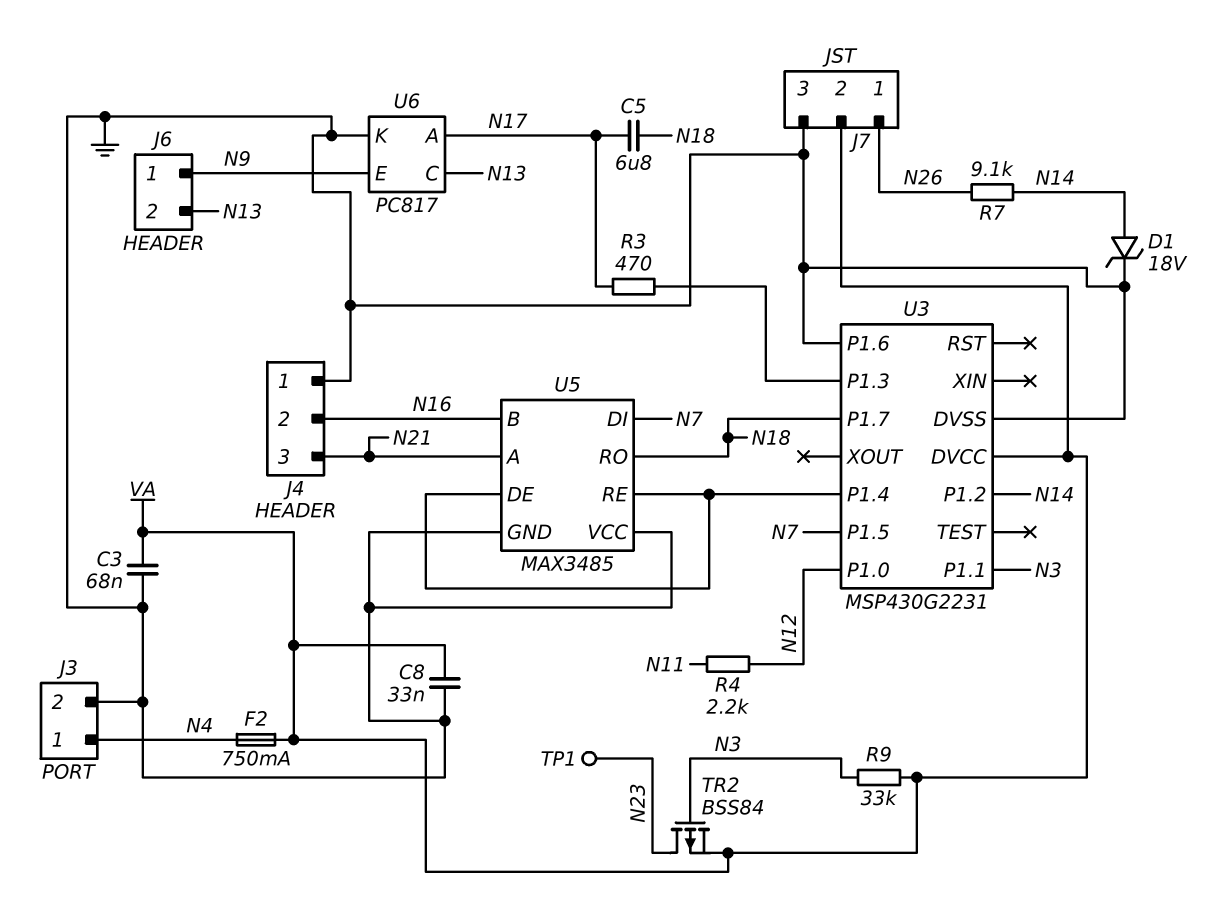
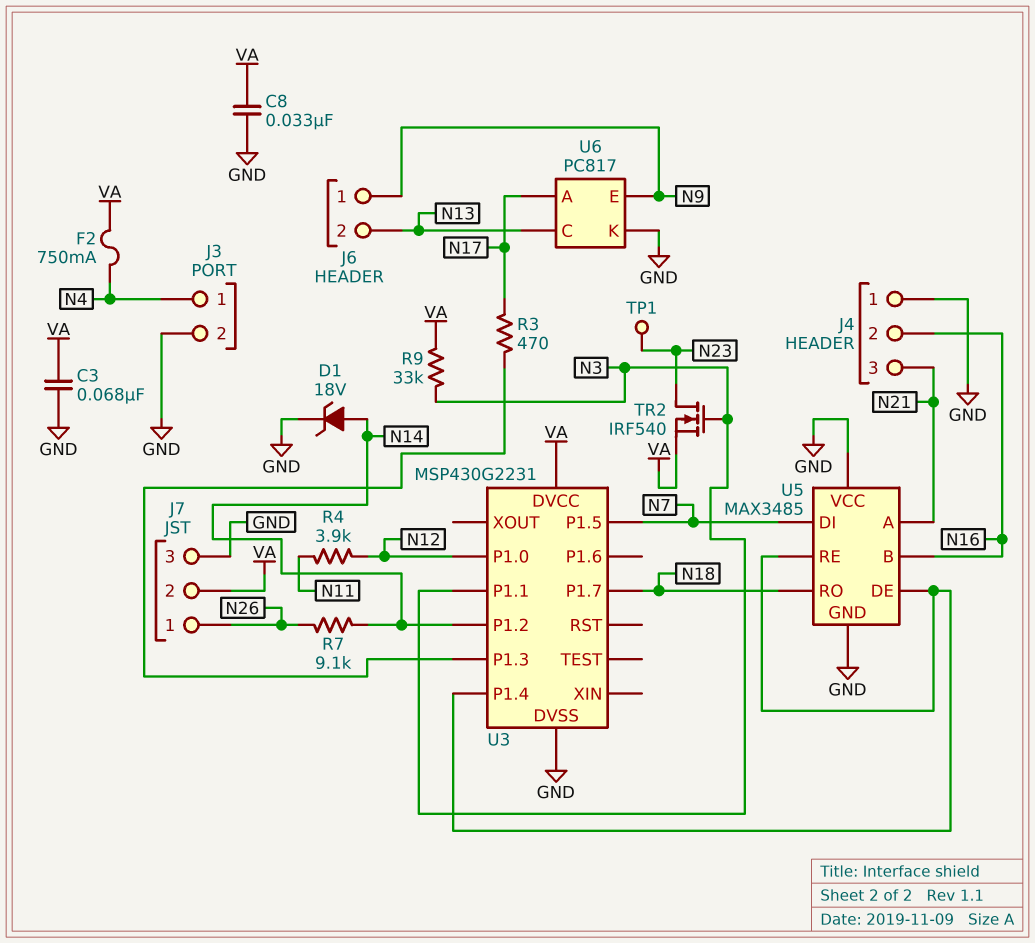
C5: 6.8uF (N17, N18) -> none
R4: 2.2k (N11, N12) -> 3.9k (N11, N12)
TR2: PMOS BSS84 (G N3, D N23, S VA) -> NMOS IRF540 (G N3, D N23, S VA)
U3 pin P1.6: GND -> none

